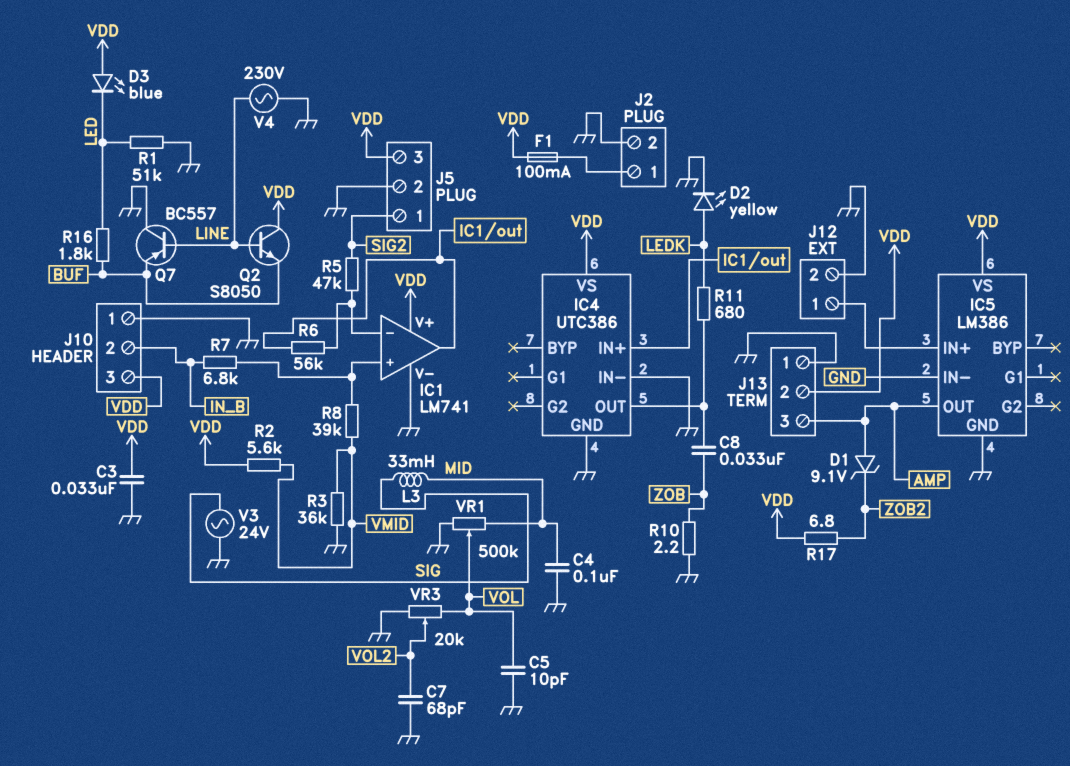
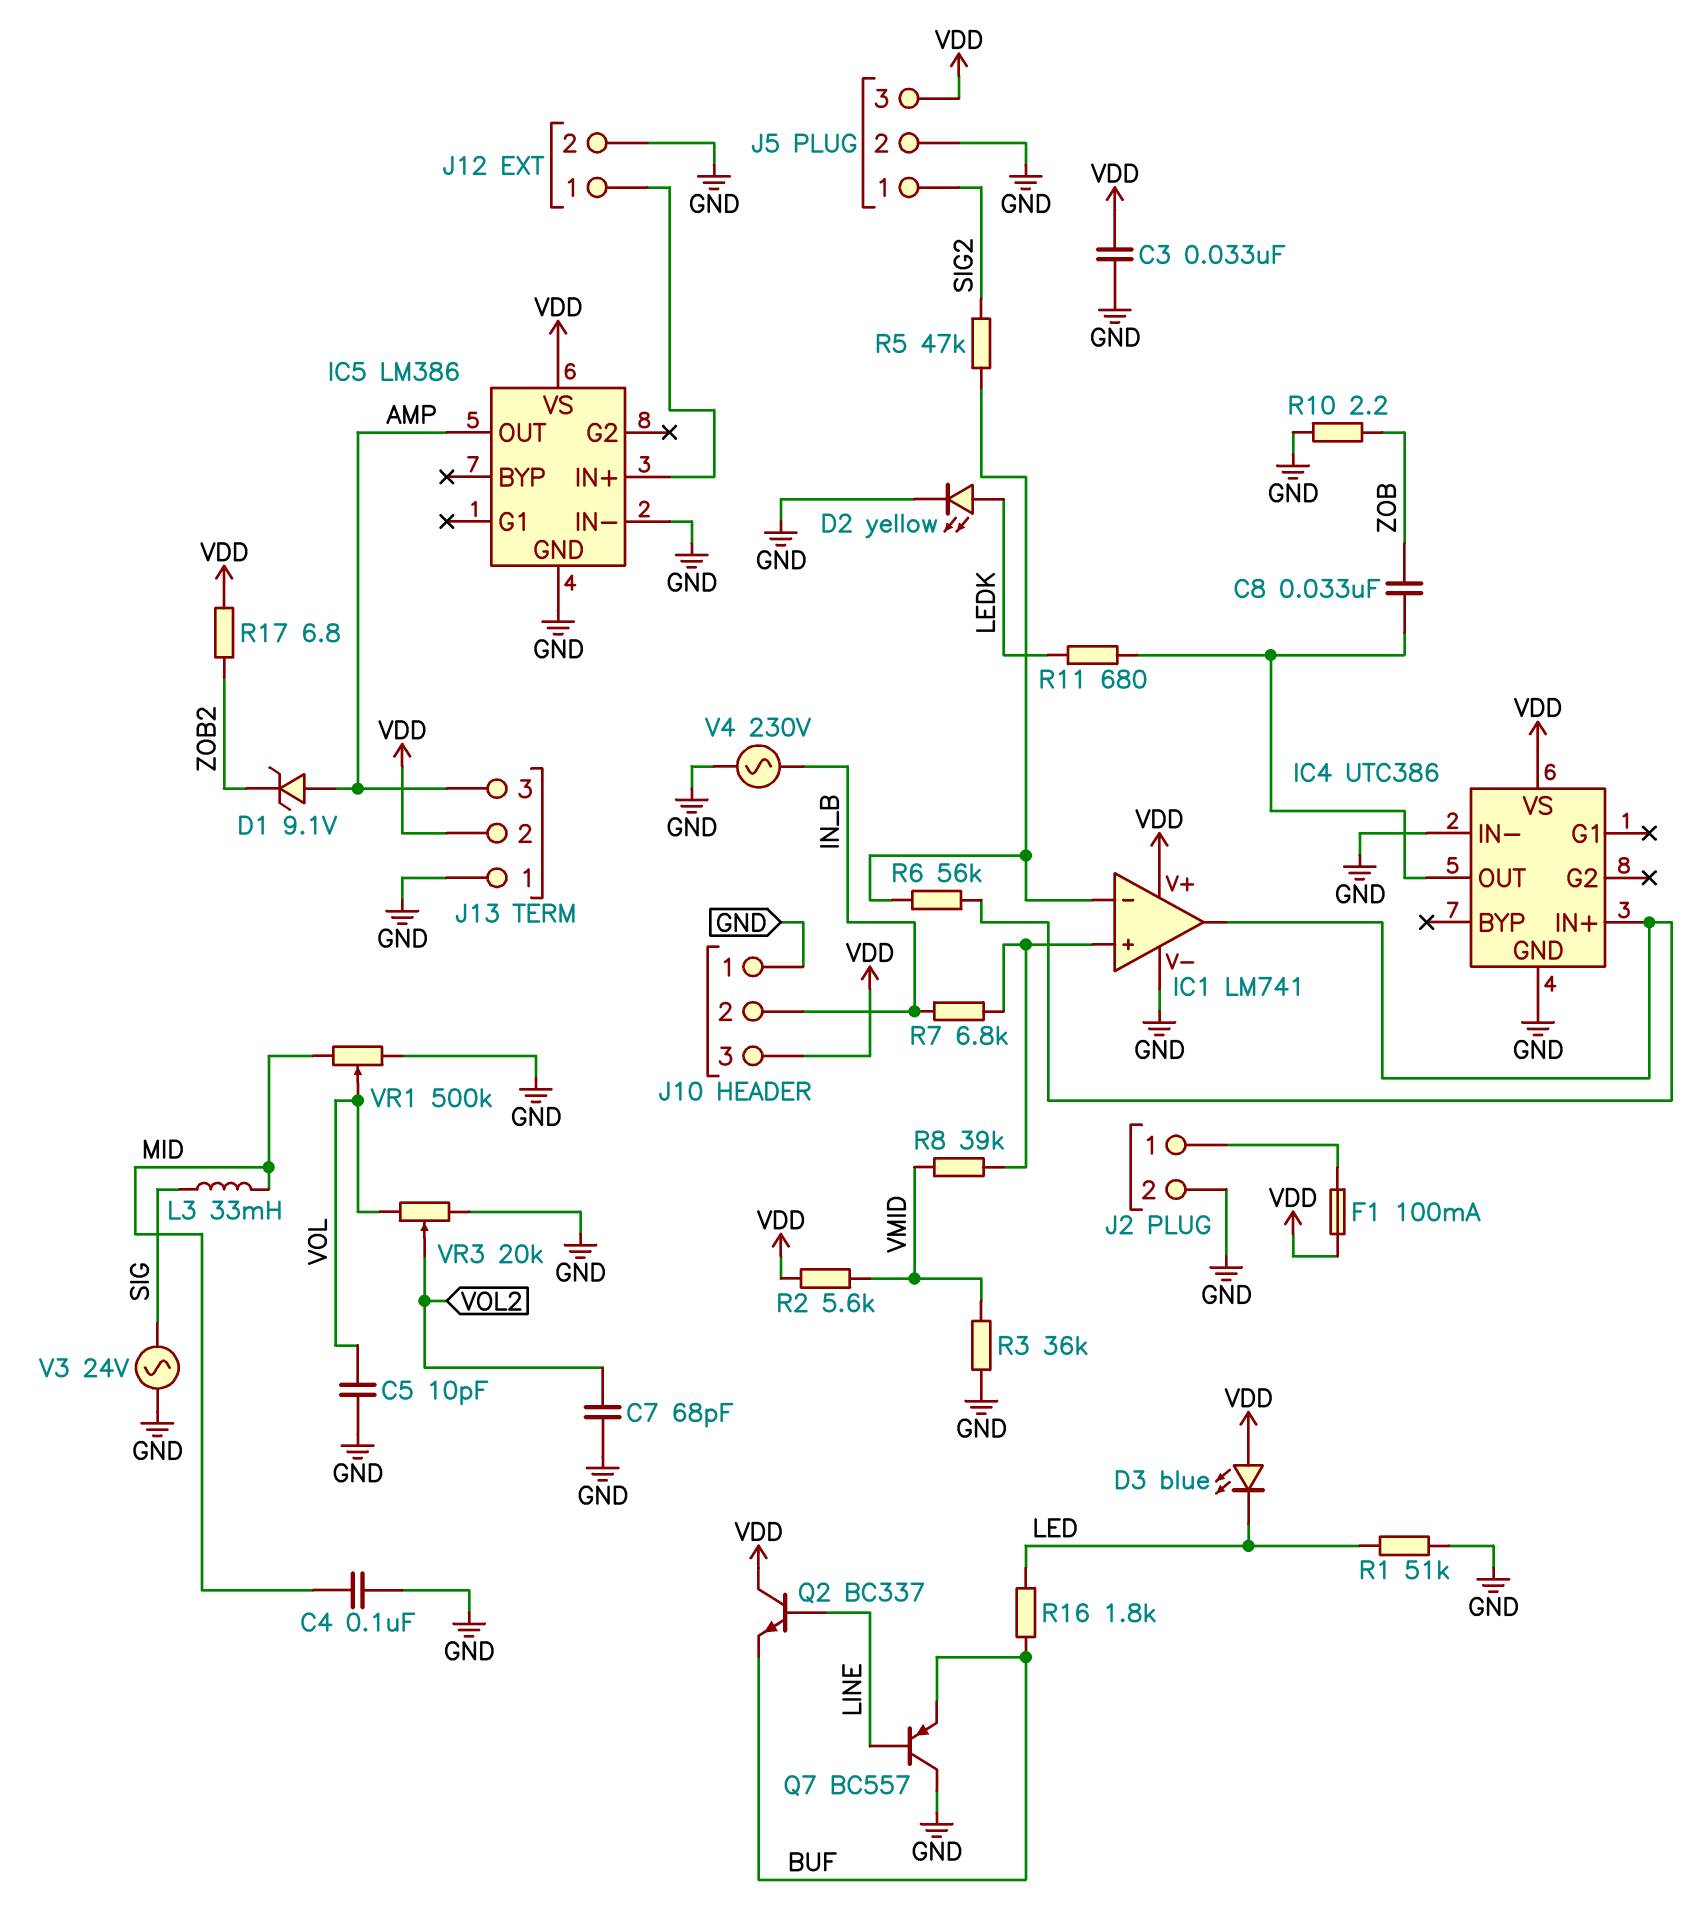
Q2: NPN S8050 (B LINE, C VDD, E BUF) -> NPN BC337 (B LINE, C VDD, E BUF)
V4: AC 230V (GND, LINE) -> AC 230V (GND, IN_B)

